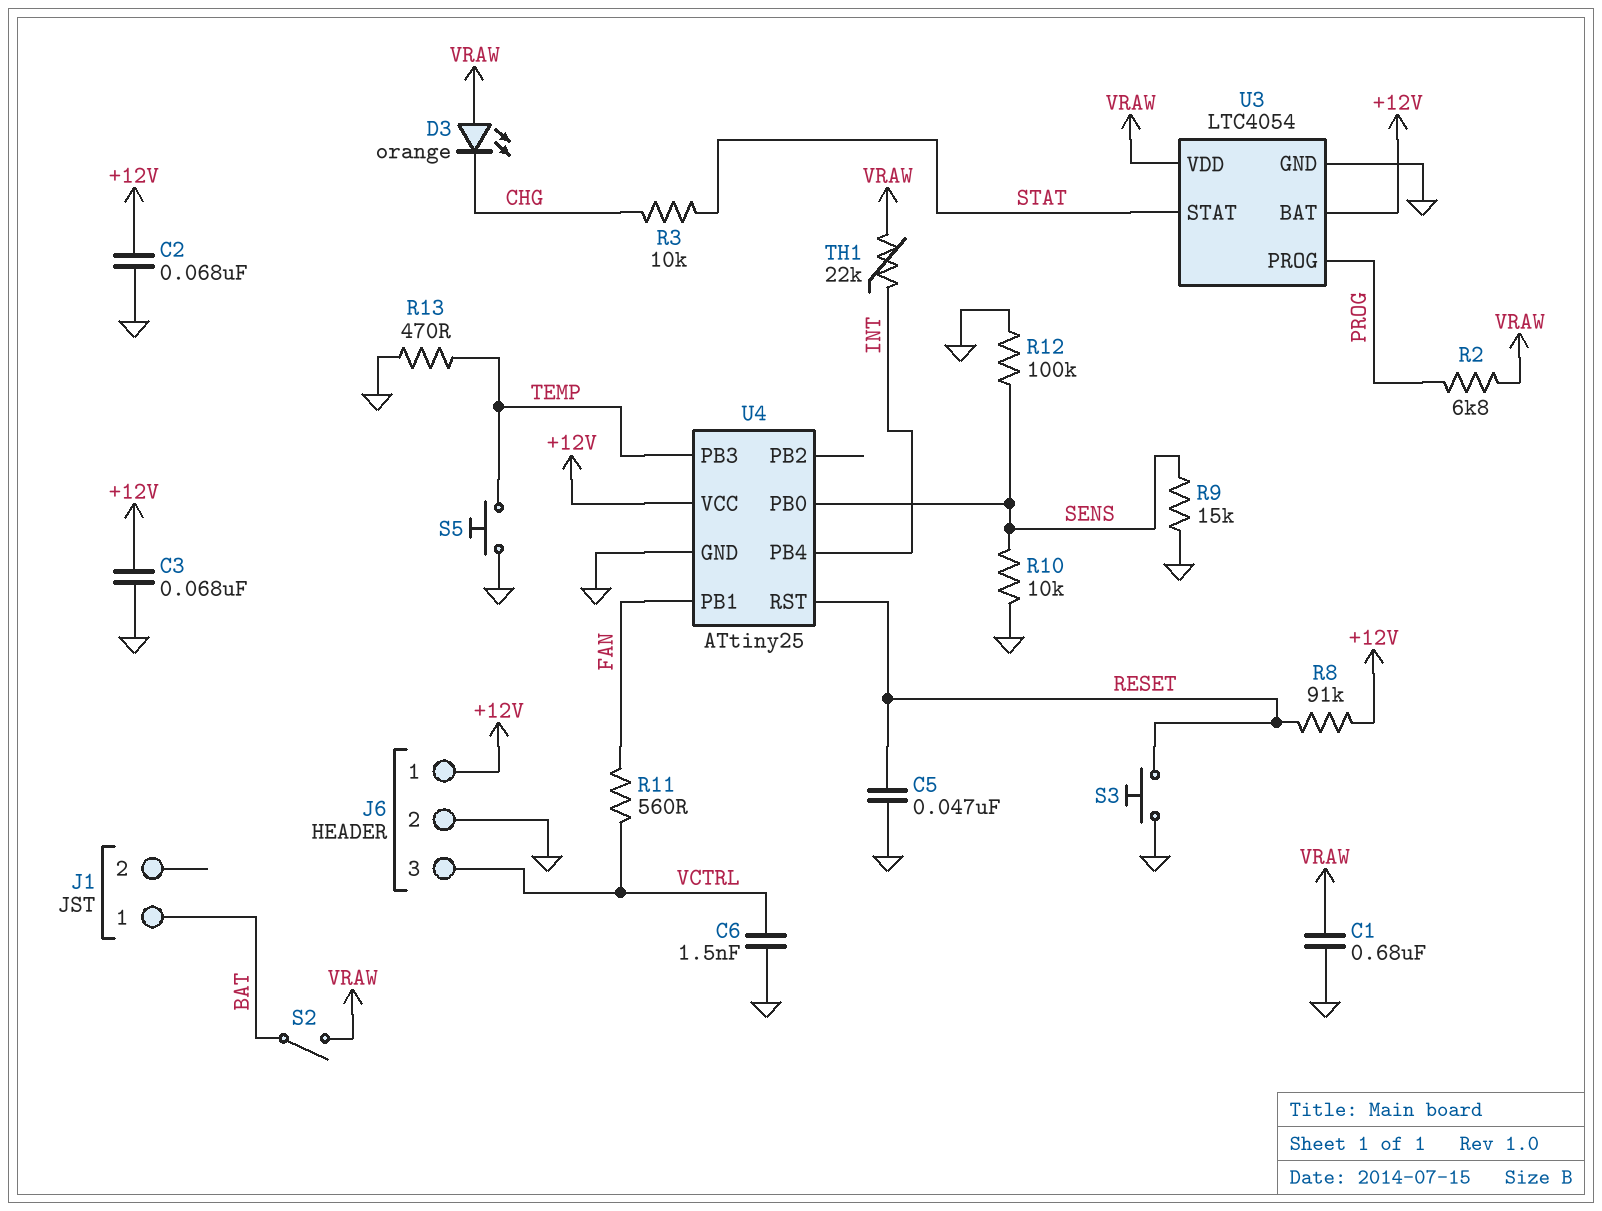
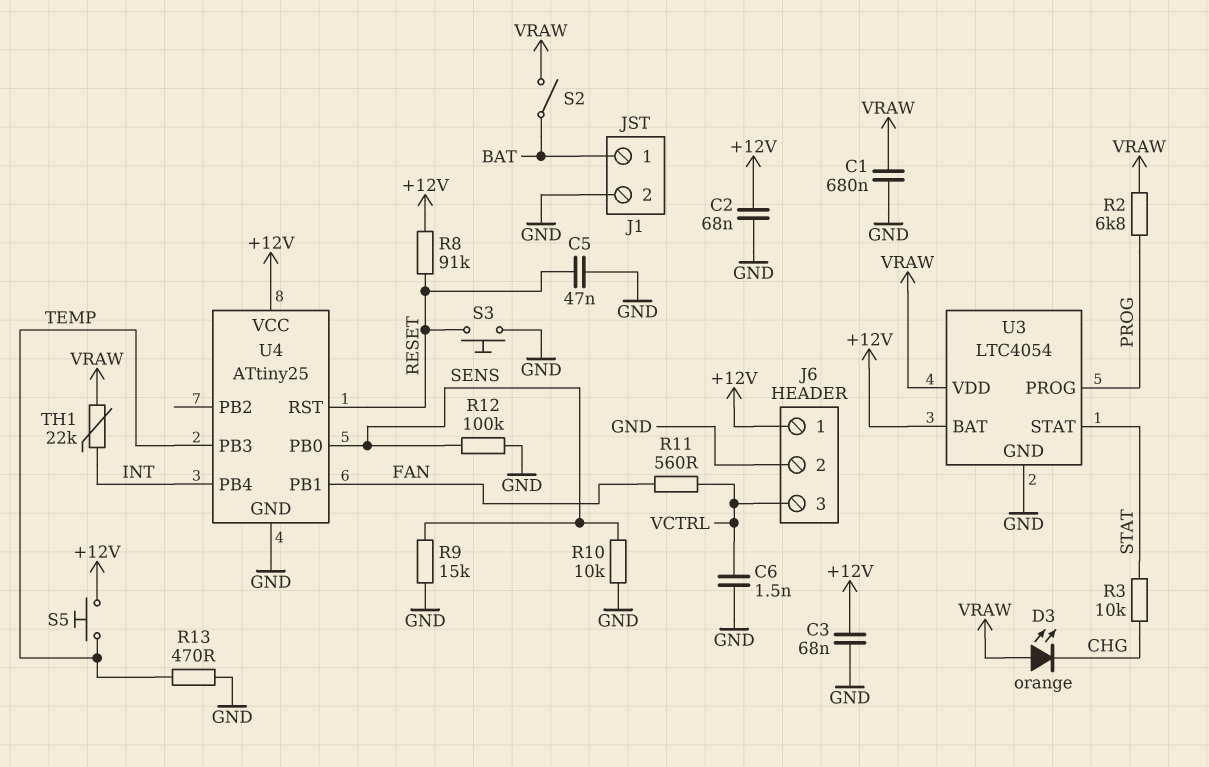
J1 pin 2: none -> GND
S5: button (GND, TEMP) -> button (+12V, TEMP)

